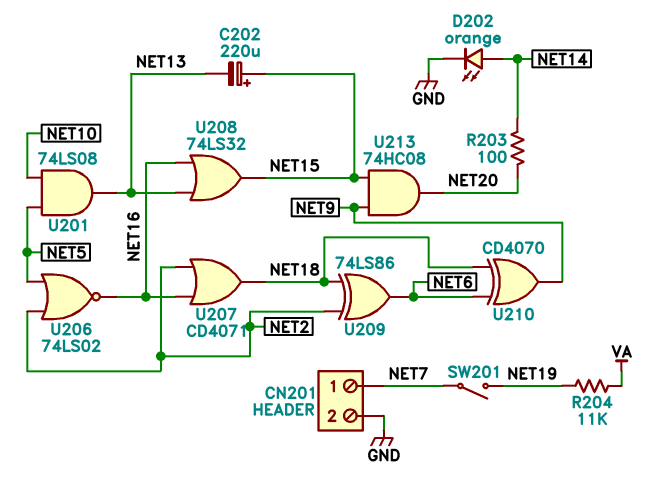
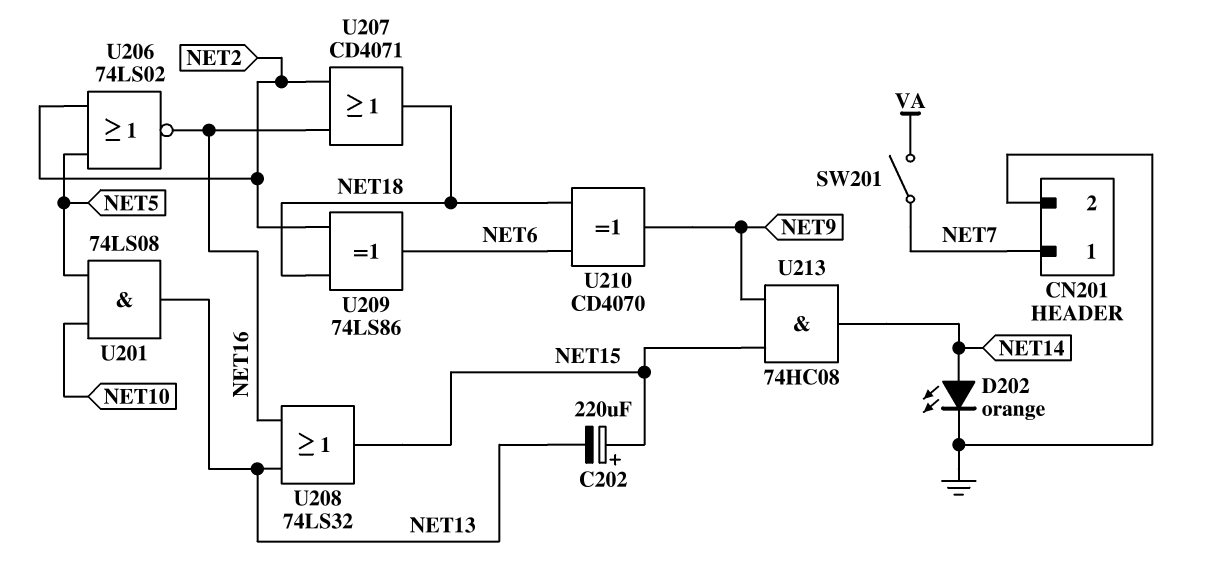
R203: 100 (NET14, NET20) -> none
R204: 11k (NET19, VA) -> none
SW201: switch (NET7, NET19) -> switch (NET7, VA)
U213: AND 74HC08 (in NET9, in NET15, out NET20) -> AND 74HC08 (in NET9, in NET15, out NET14)

